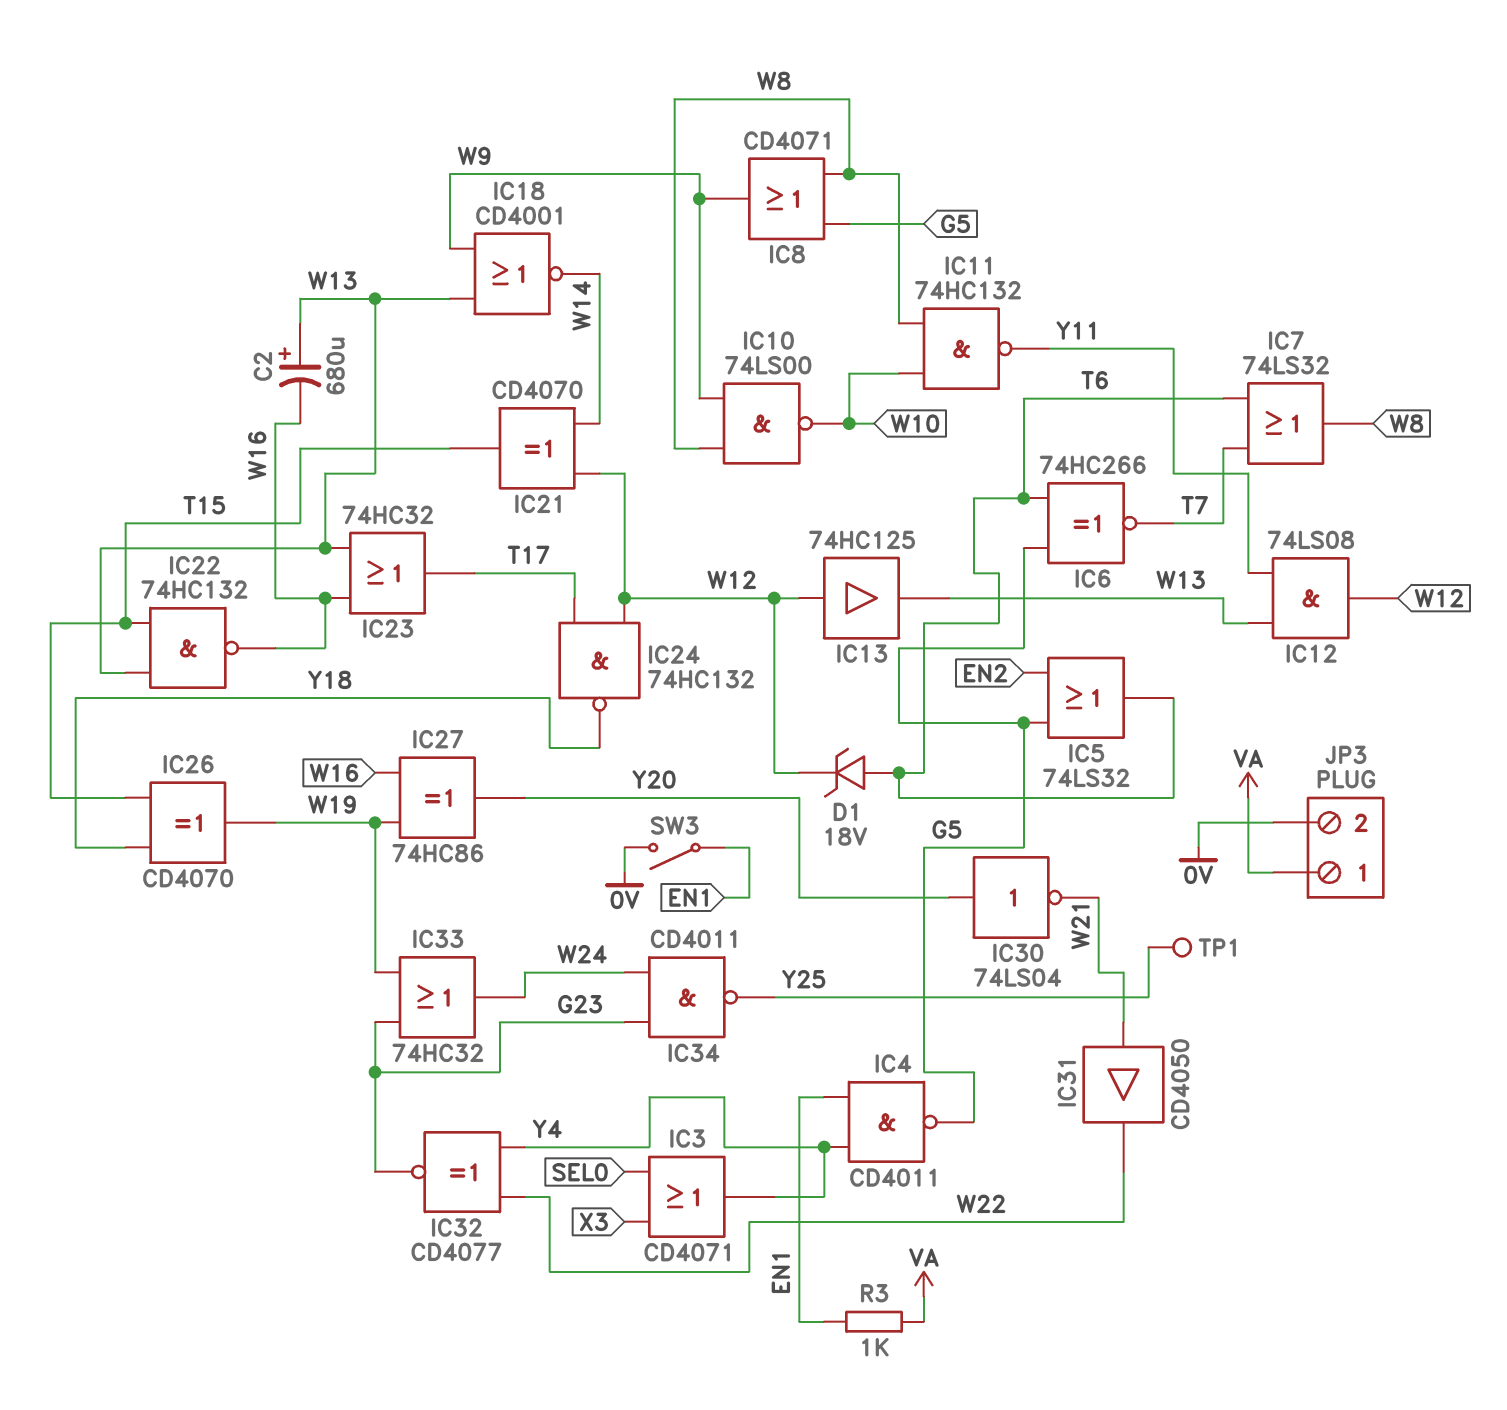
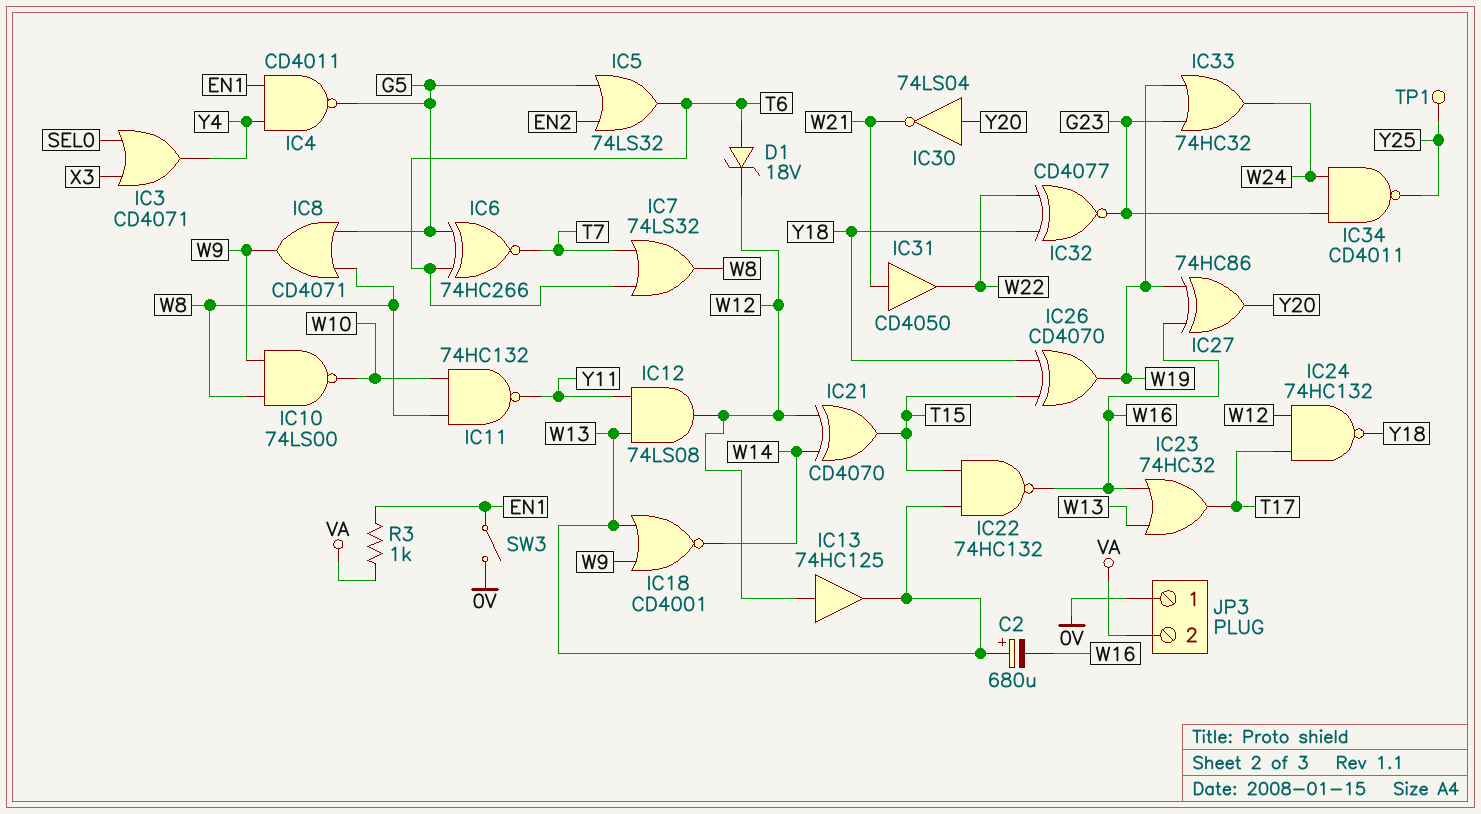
IC32: XNOR CD4077 (in W22, in Y4, out G23) -> XNOR CD4077 (in W22, in Y18, out G23)
JP3 pin 1: VA -> 0V
JP3 pin 2: 0V -> VA

